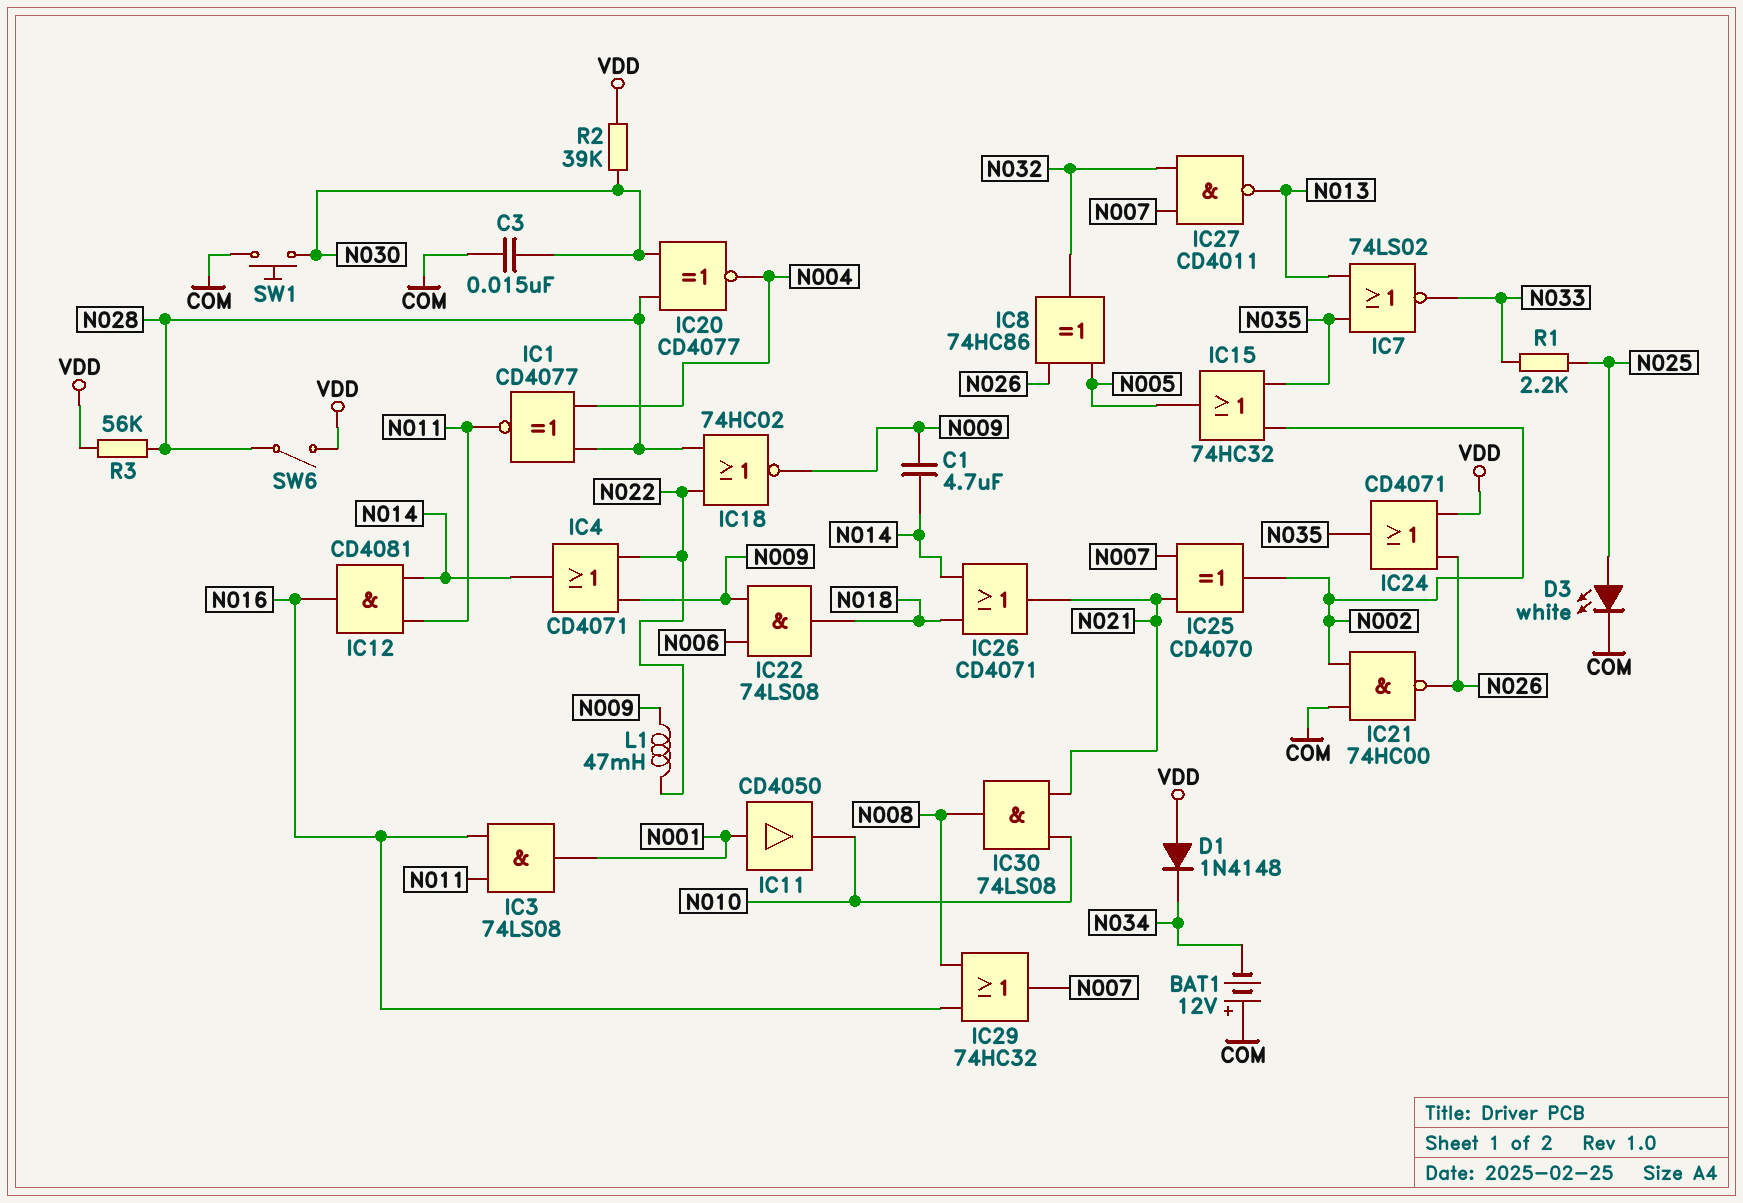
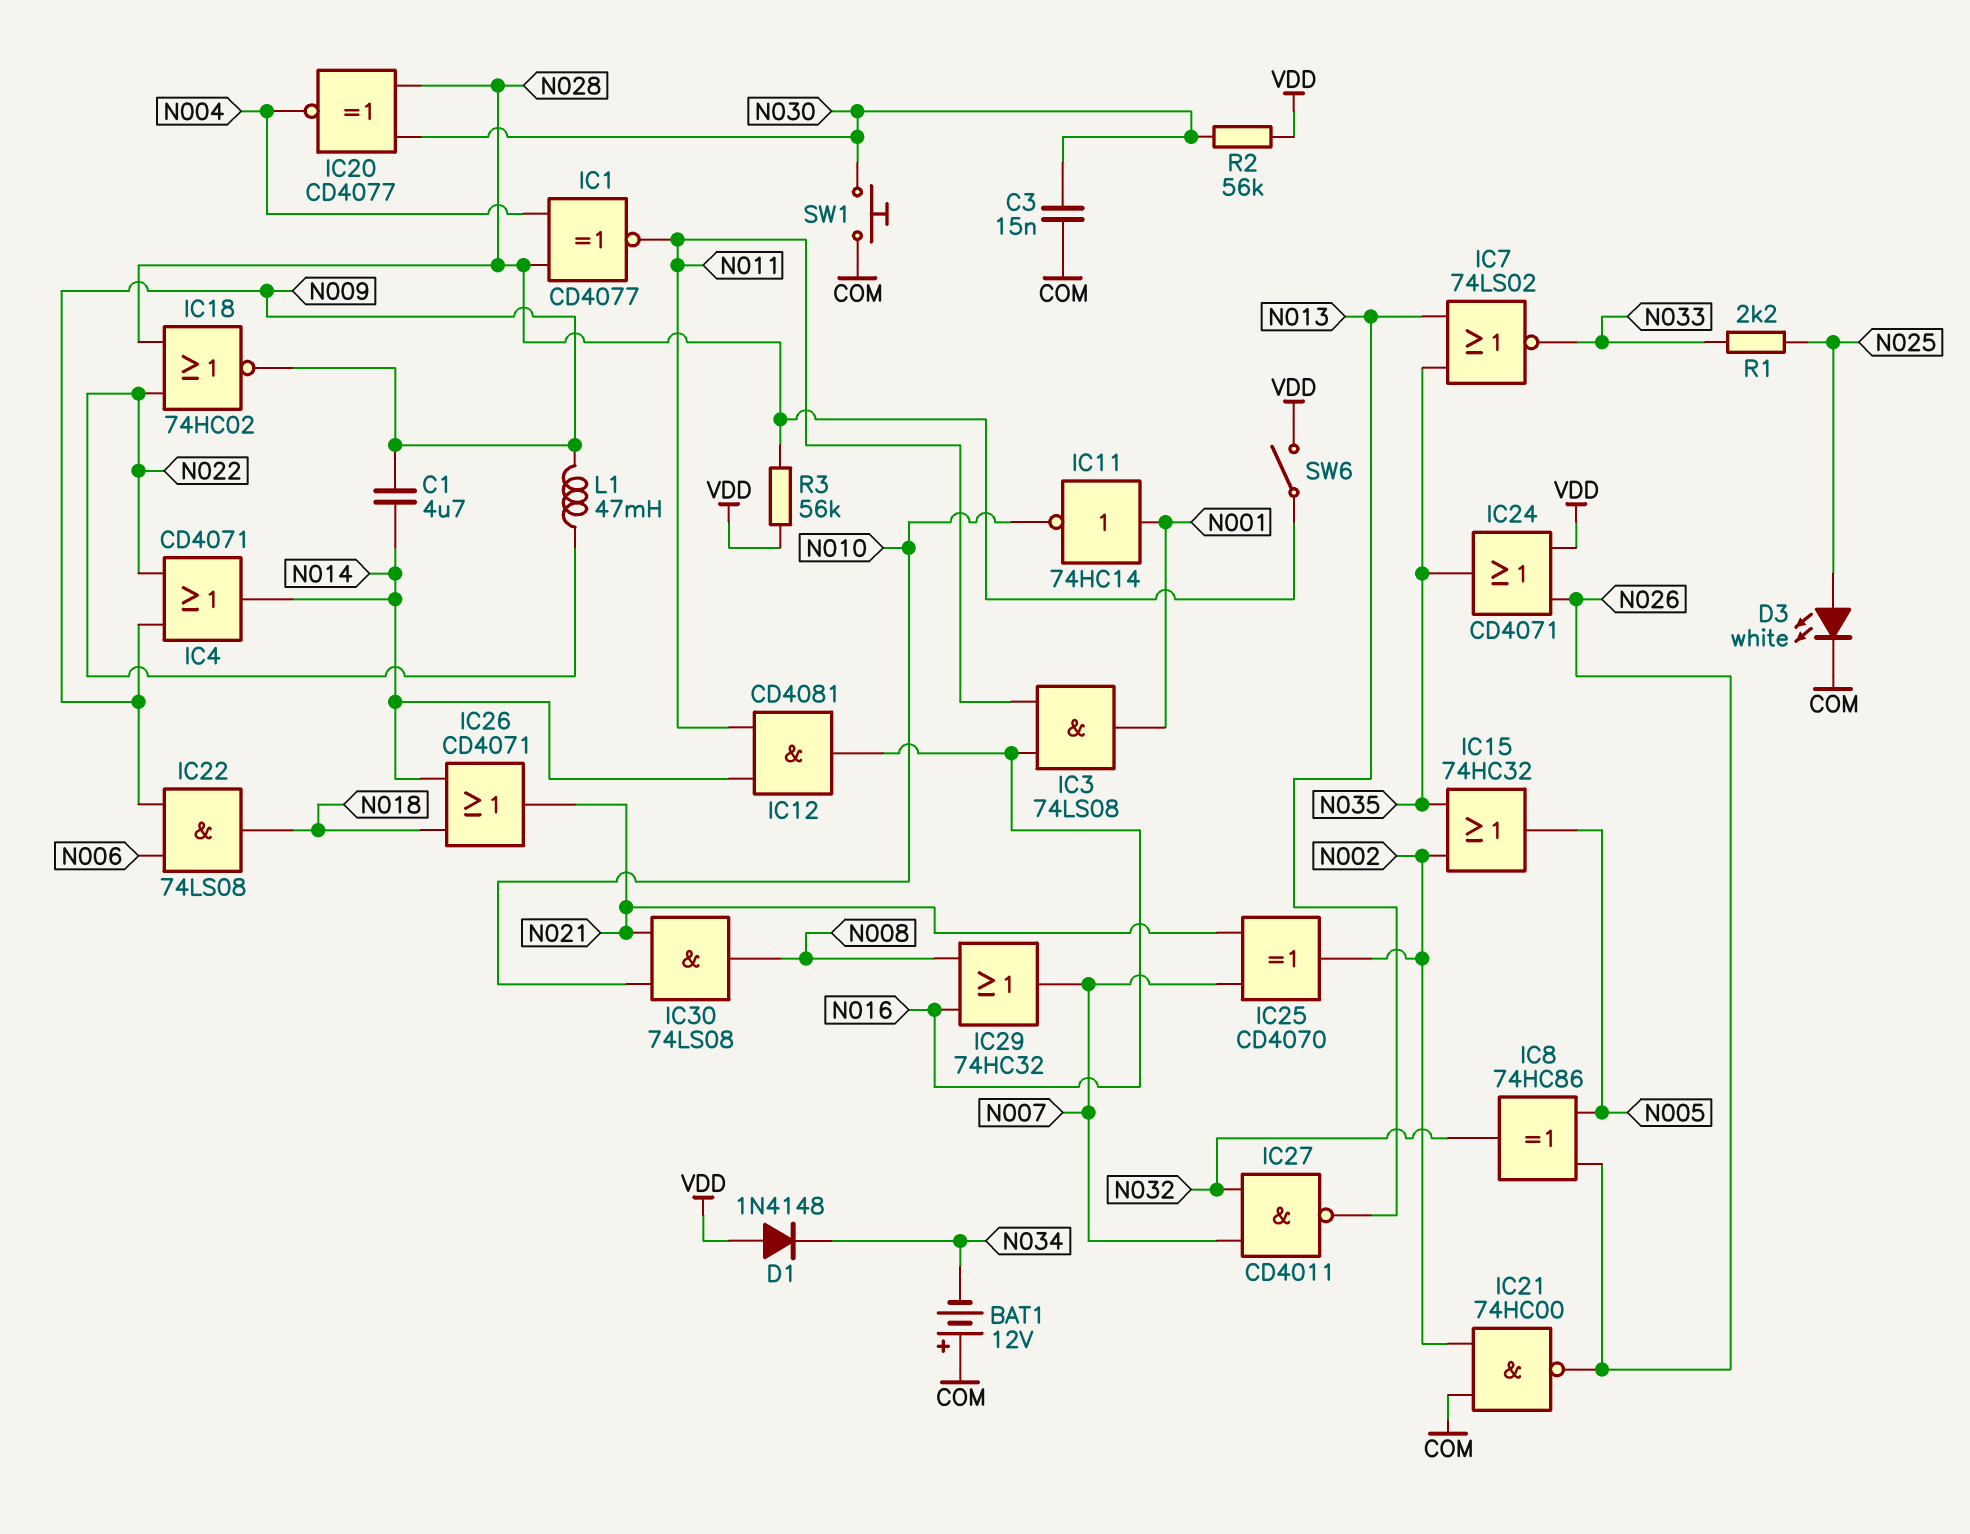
IC11: buffer CD4050 (in N001, out N010) -> NOT 74HC14 (in N001, out N010)
R2: 39k (N030, VDD) -> 56k (N030, VDD)

